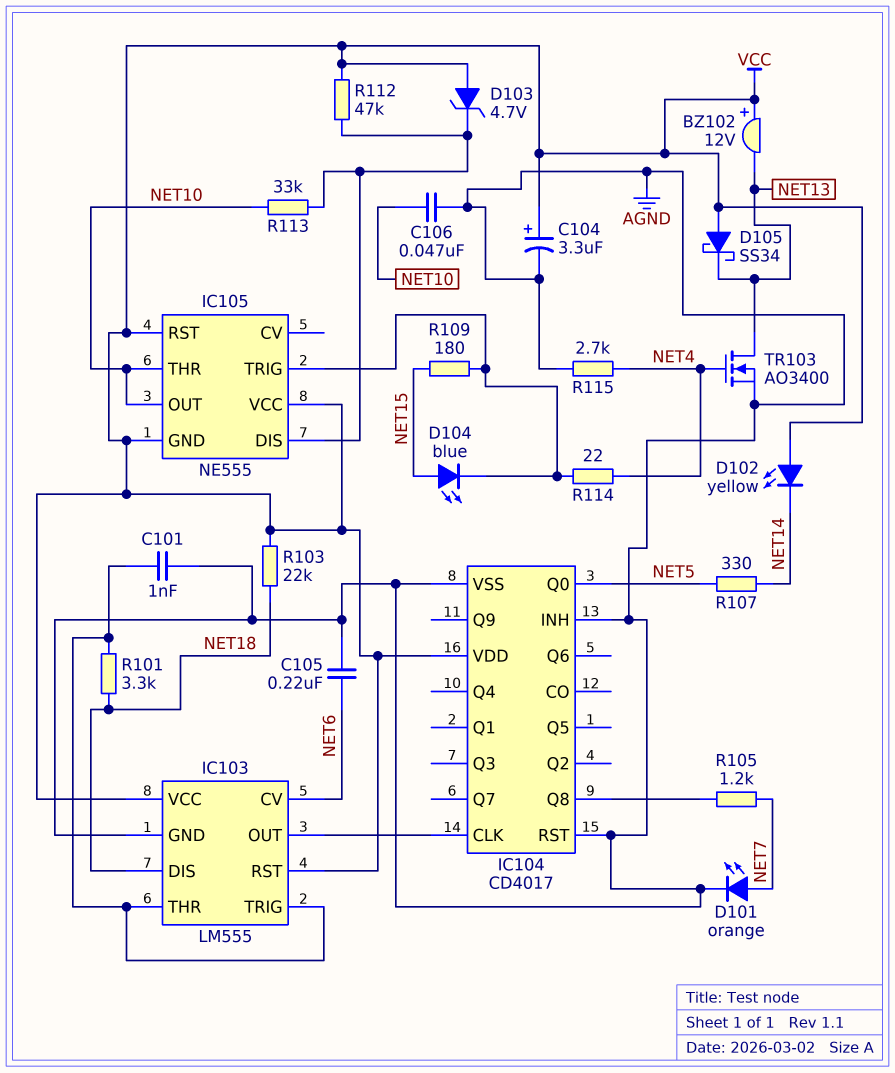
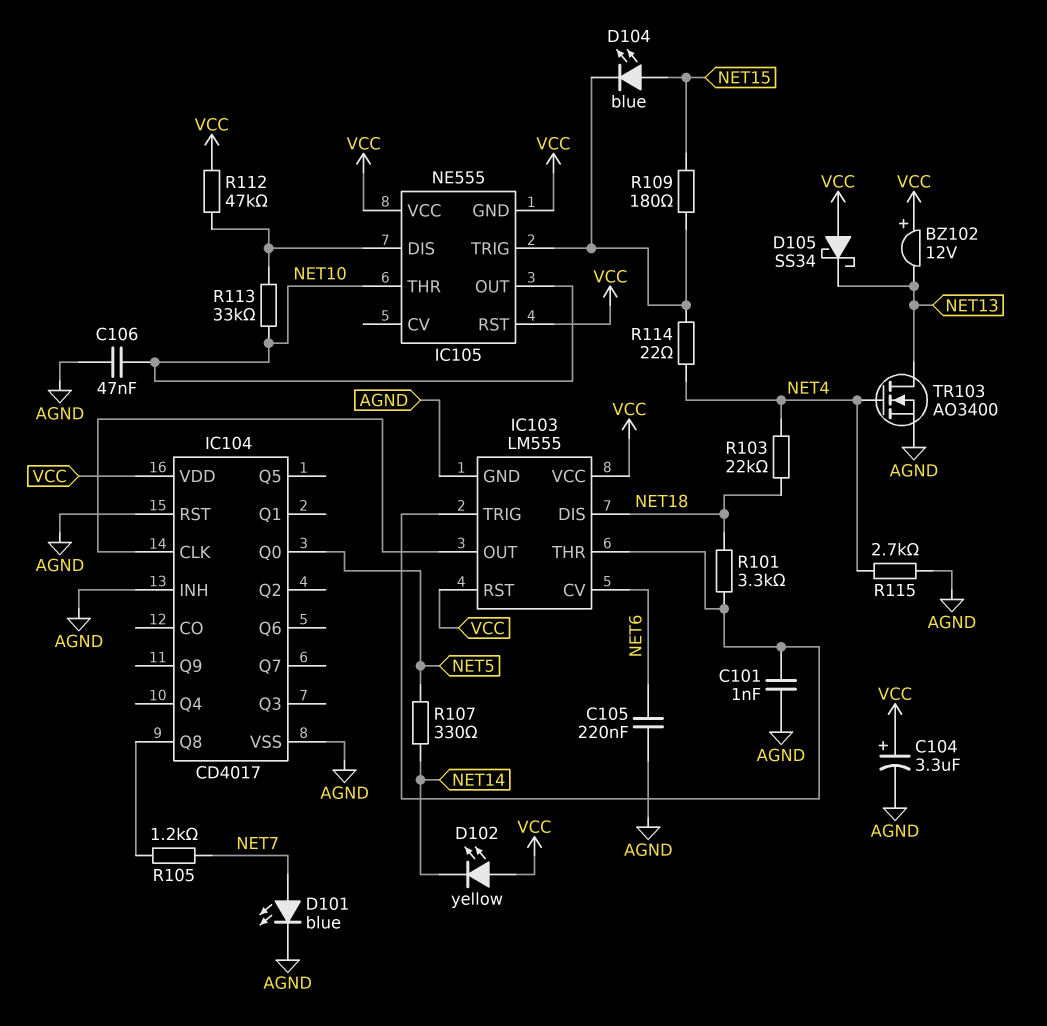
D101: LED orange (A NET7, K AGND) -> LED blue (A NET7, K AGND)
D103: zener 4.7V (A VCC, K IC105/DIS) -> none
R103: 22k (NET18, VCC) -> 22k (NET4, NET18)

